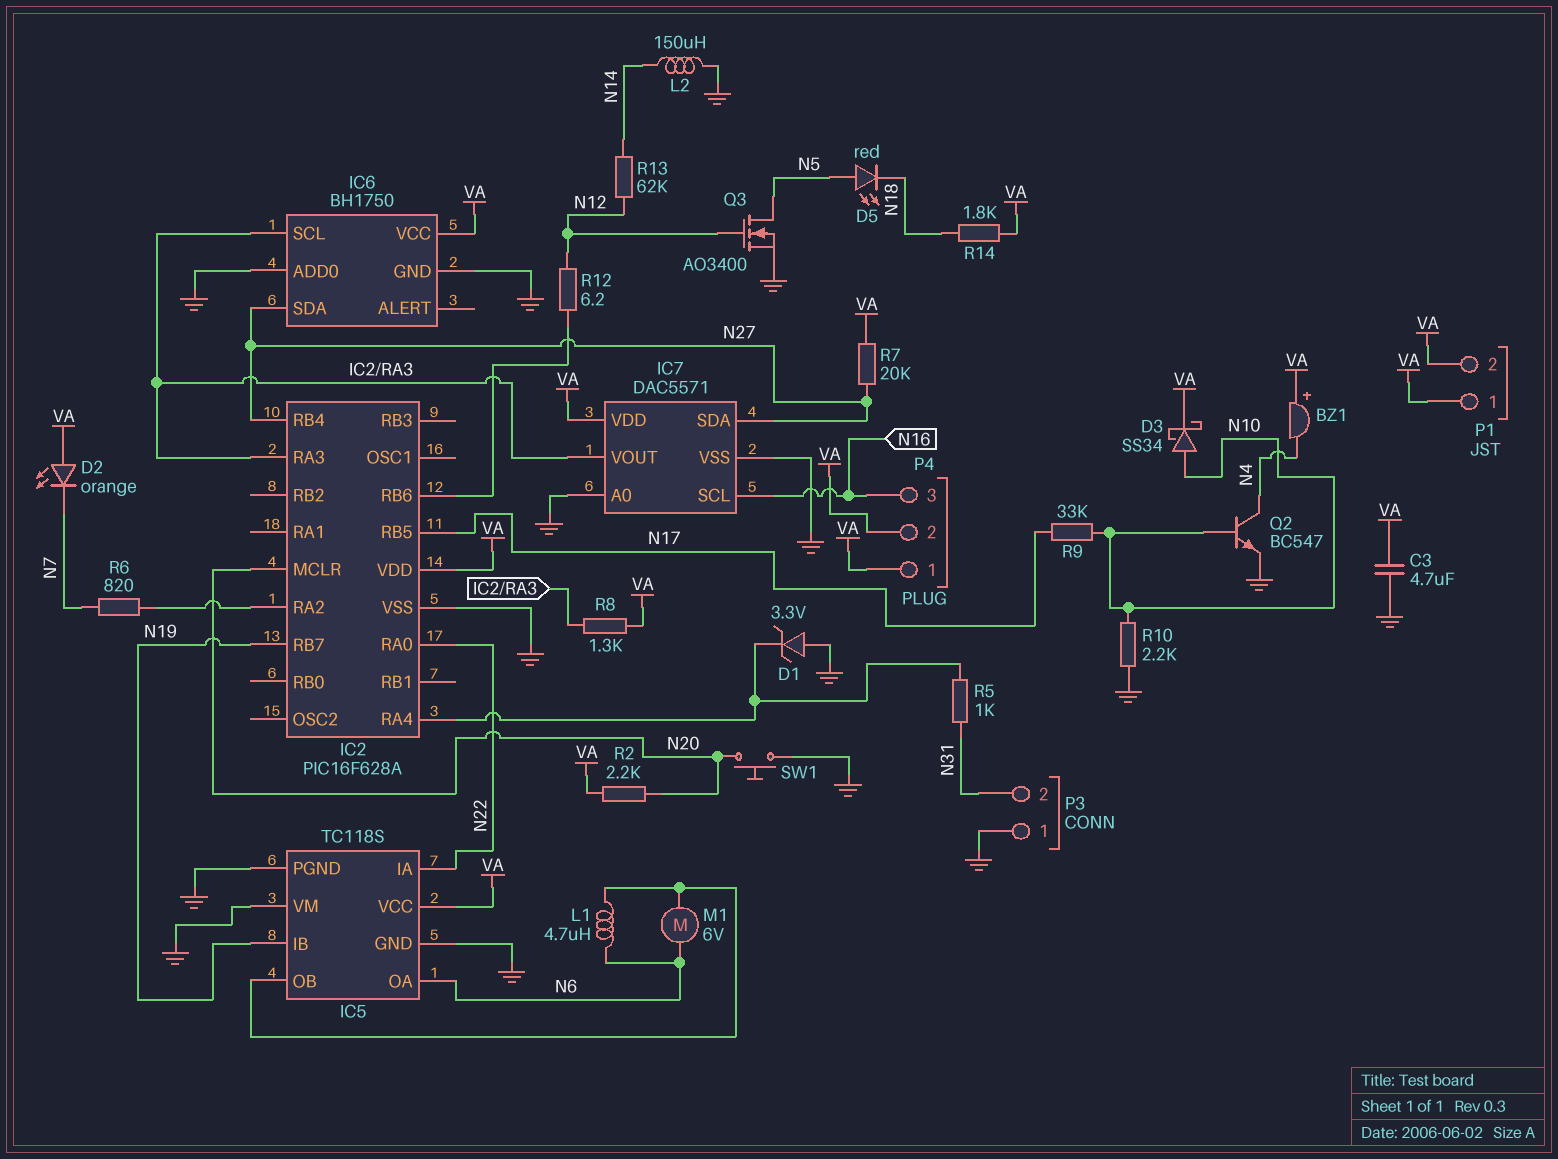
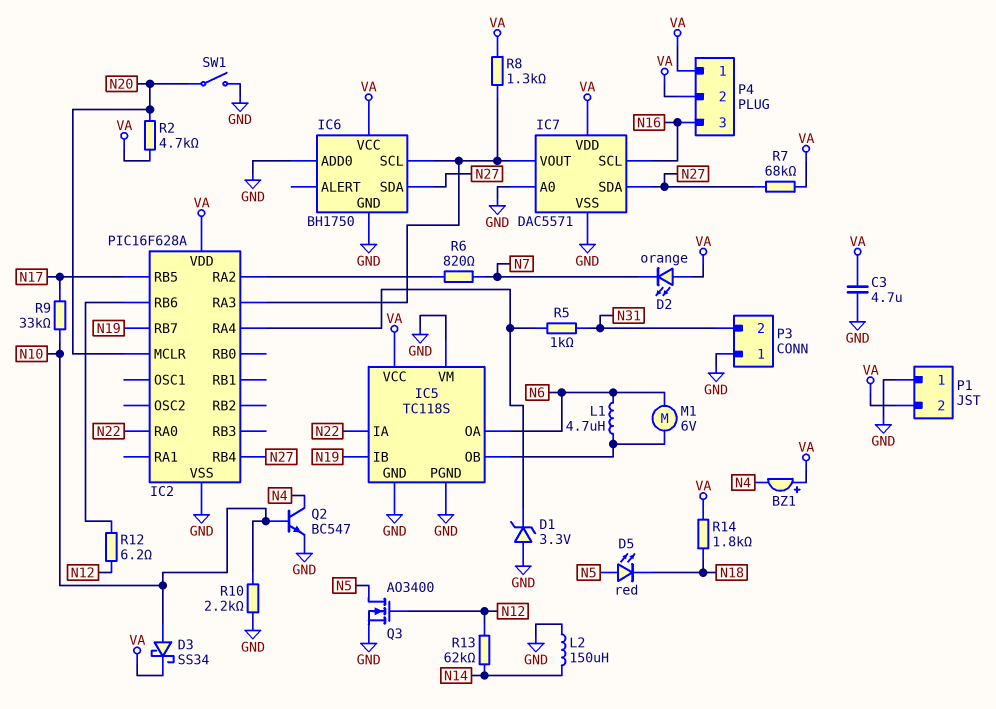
P1 pin 1: VA -> GND
R2: 2.2k (N20, VA) -> 4.7k (N20, VA)
R7: 20k (N27, VA) -> 68k (N27, VA)
SW1: button (GND, N20) -> switch (GND, N20)

